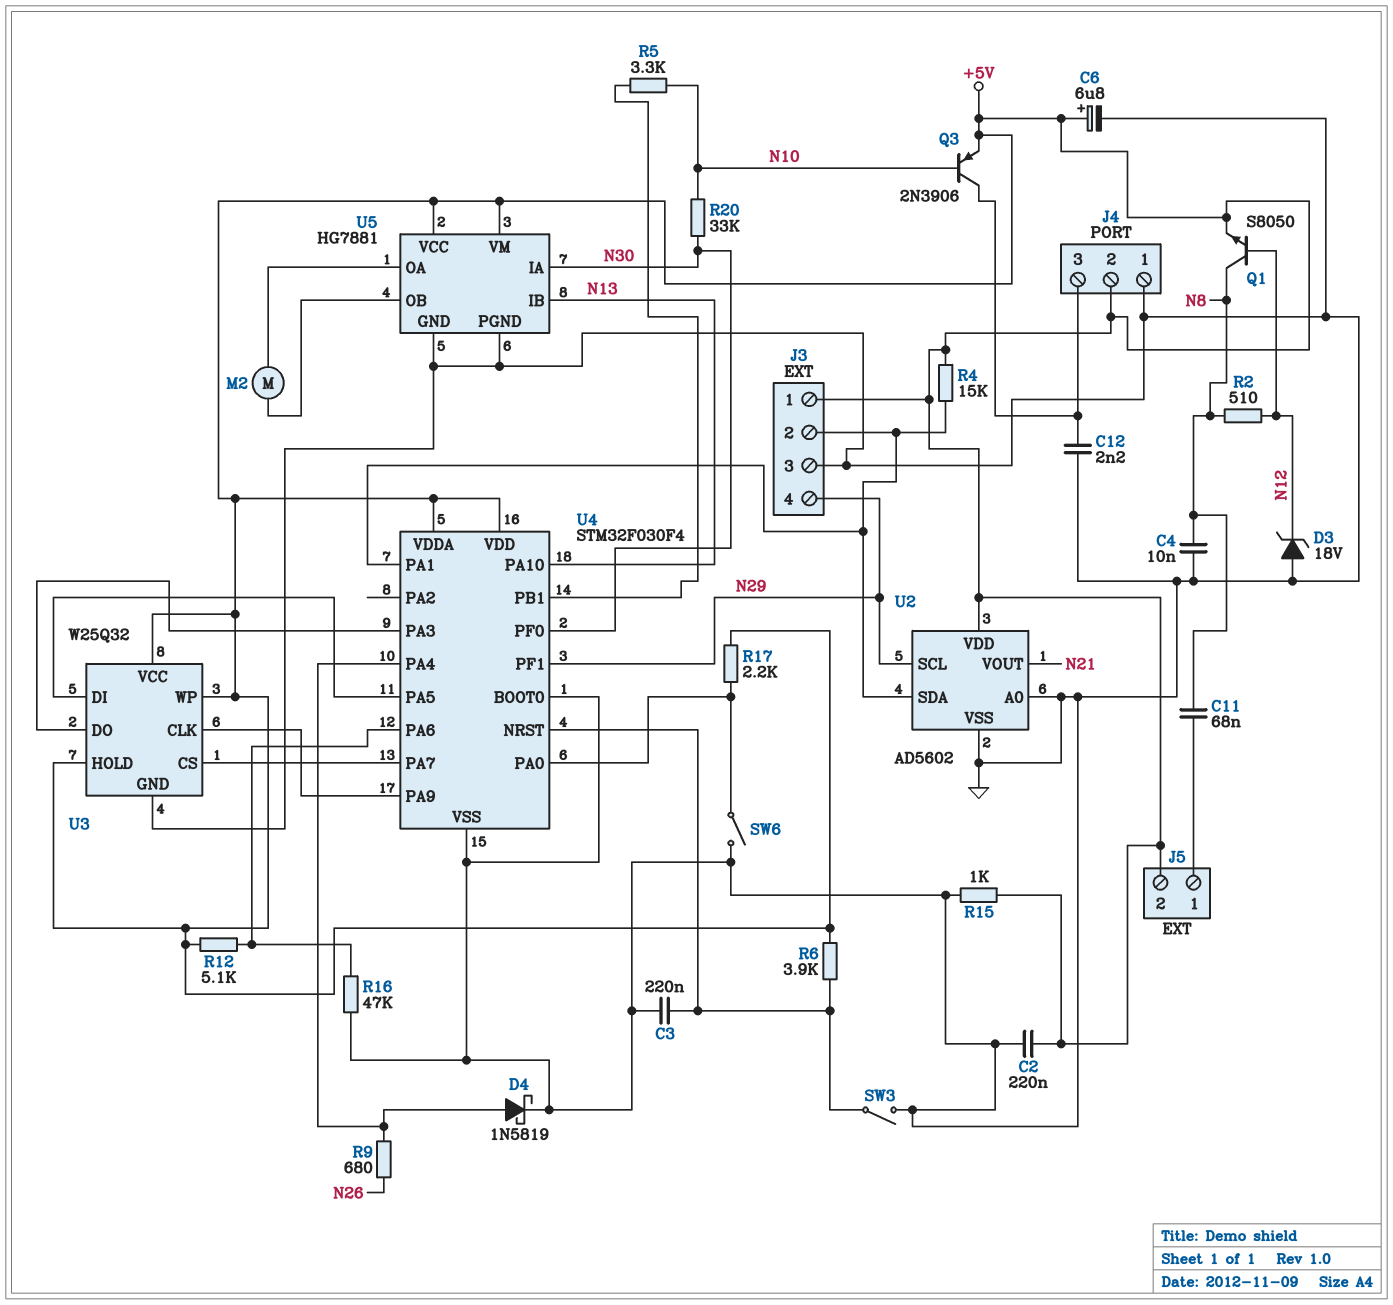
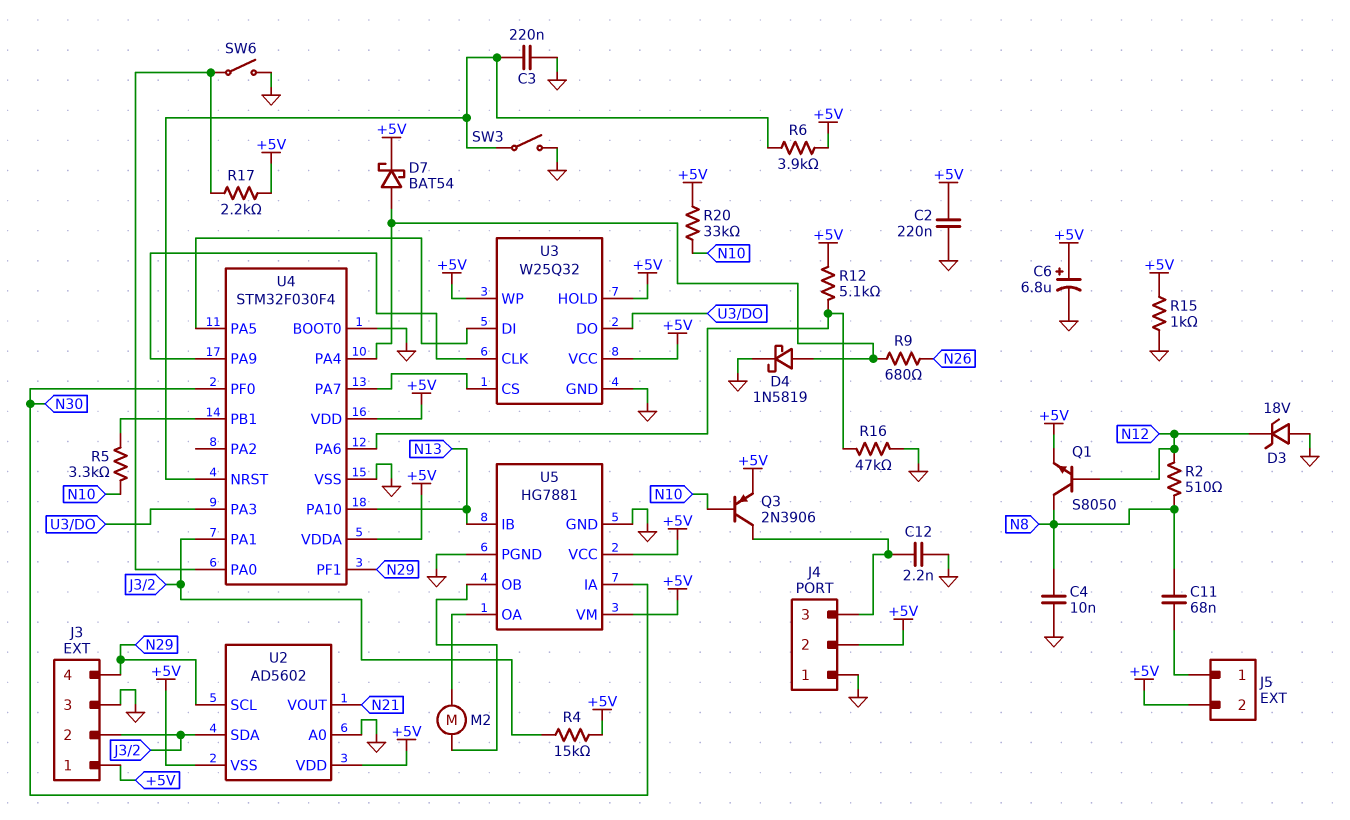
D7: none -> schottky BAT54 (A U4/PA4, K +5V)
R20: 33k (N10, N30) -> 33k (+5V, N10)
U2 pin VSS: GND -> +5V

